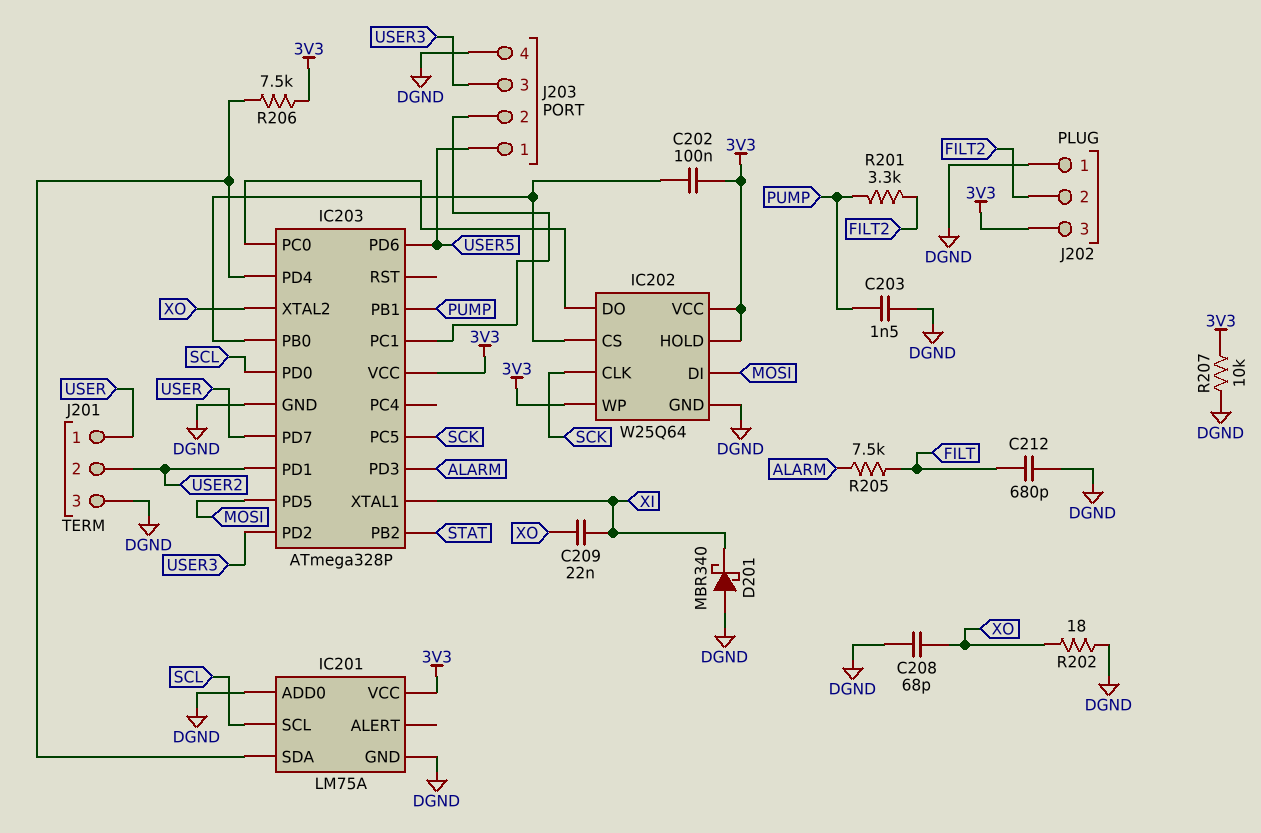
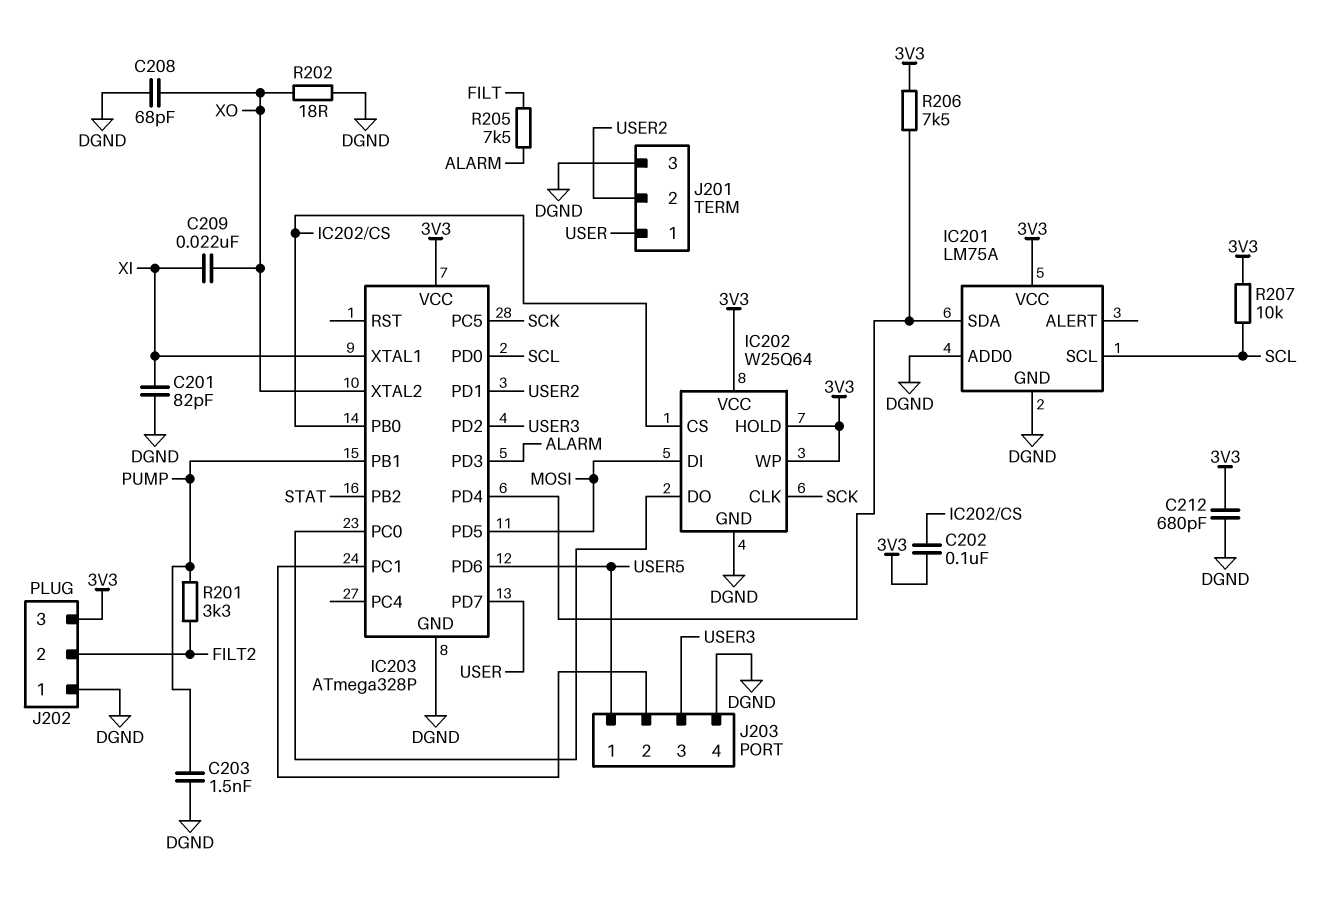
C201: none -> 82pF (DGND, XI)
C212: 680pF (DGND, FILT) -> 680pF (3V3, DGND)
D201: schottky MBR340 (A DGND, K XI) -> none
R207: 10k (3V3, DGND) -> 10k (3V3, SCL)

